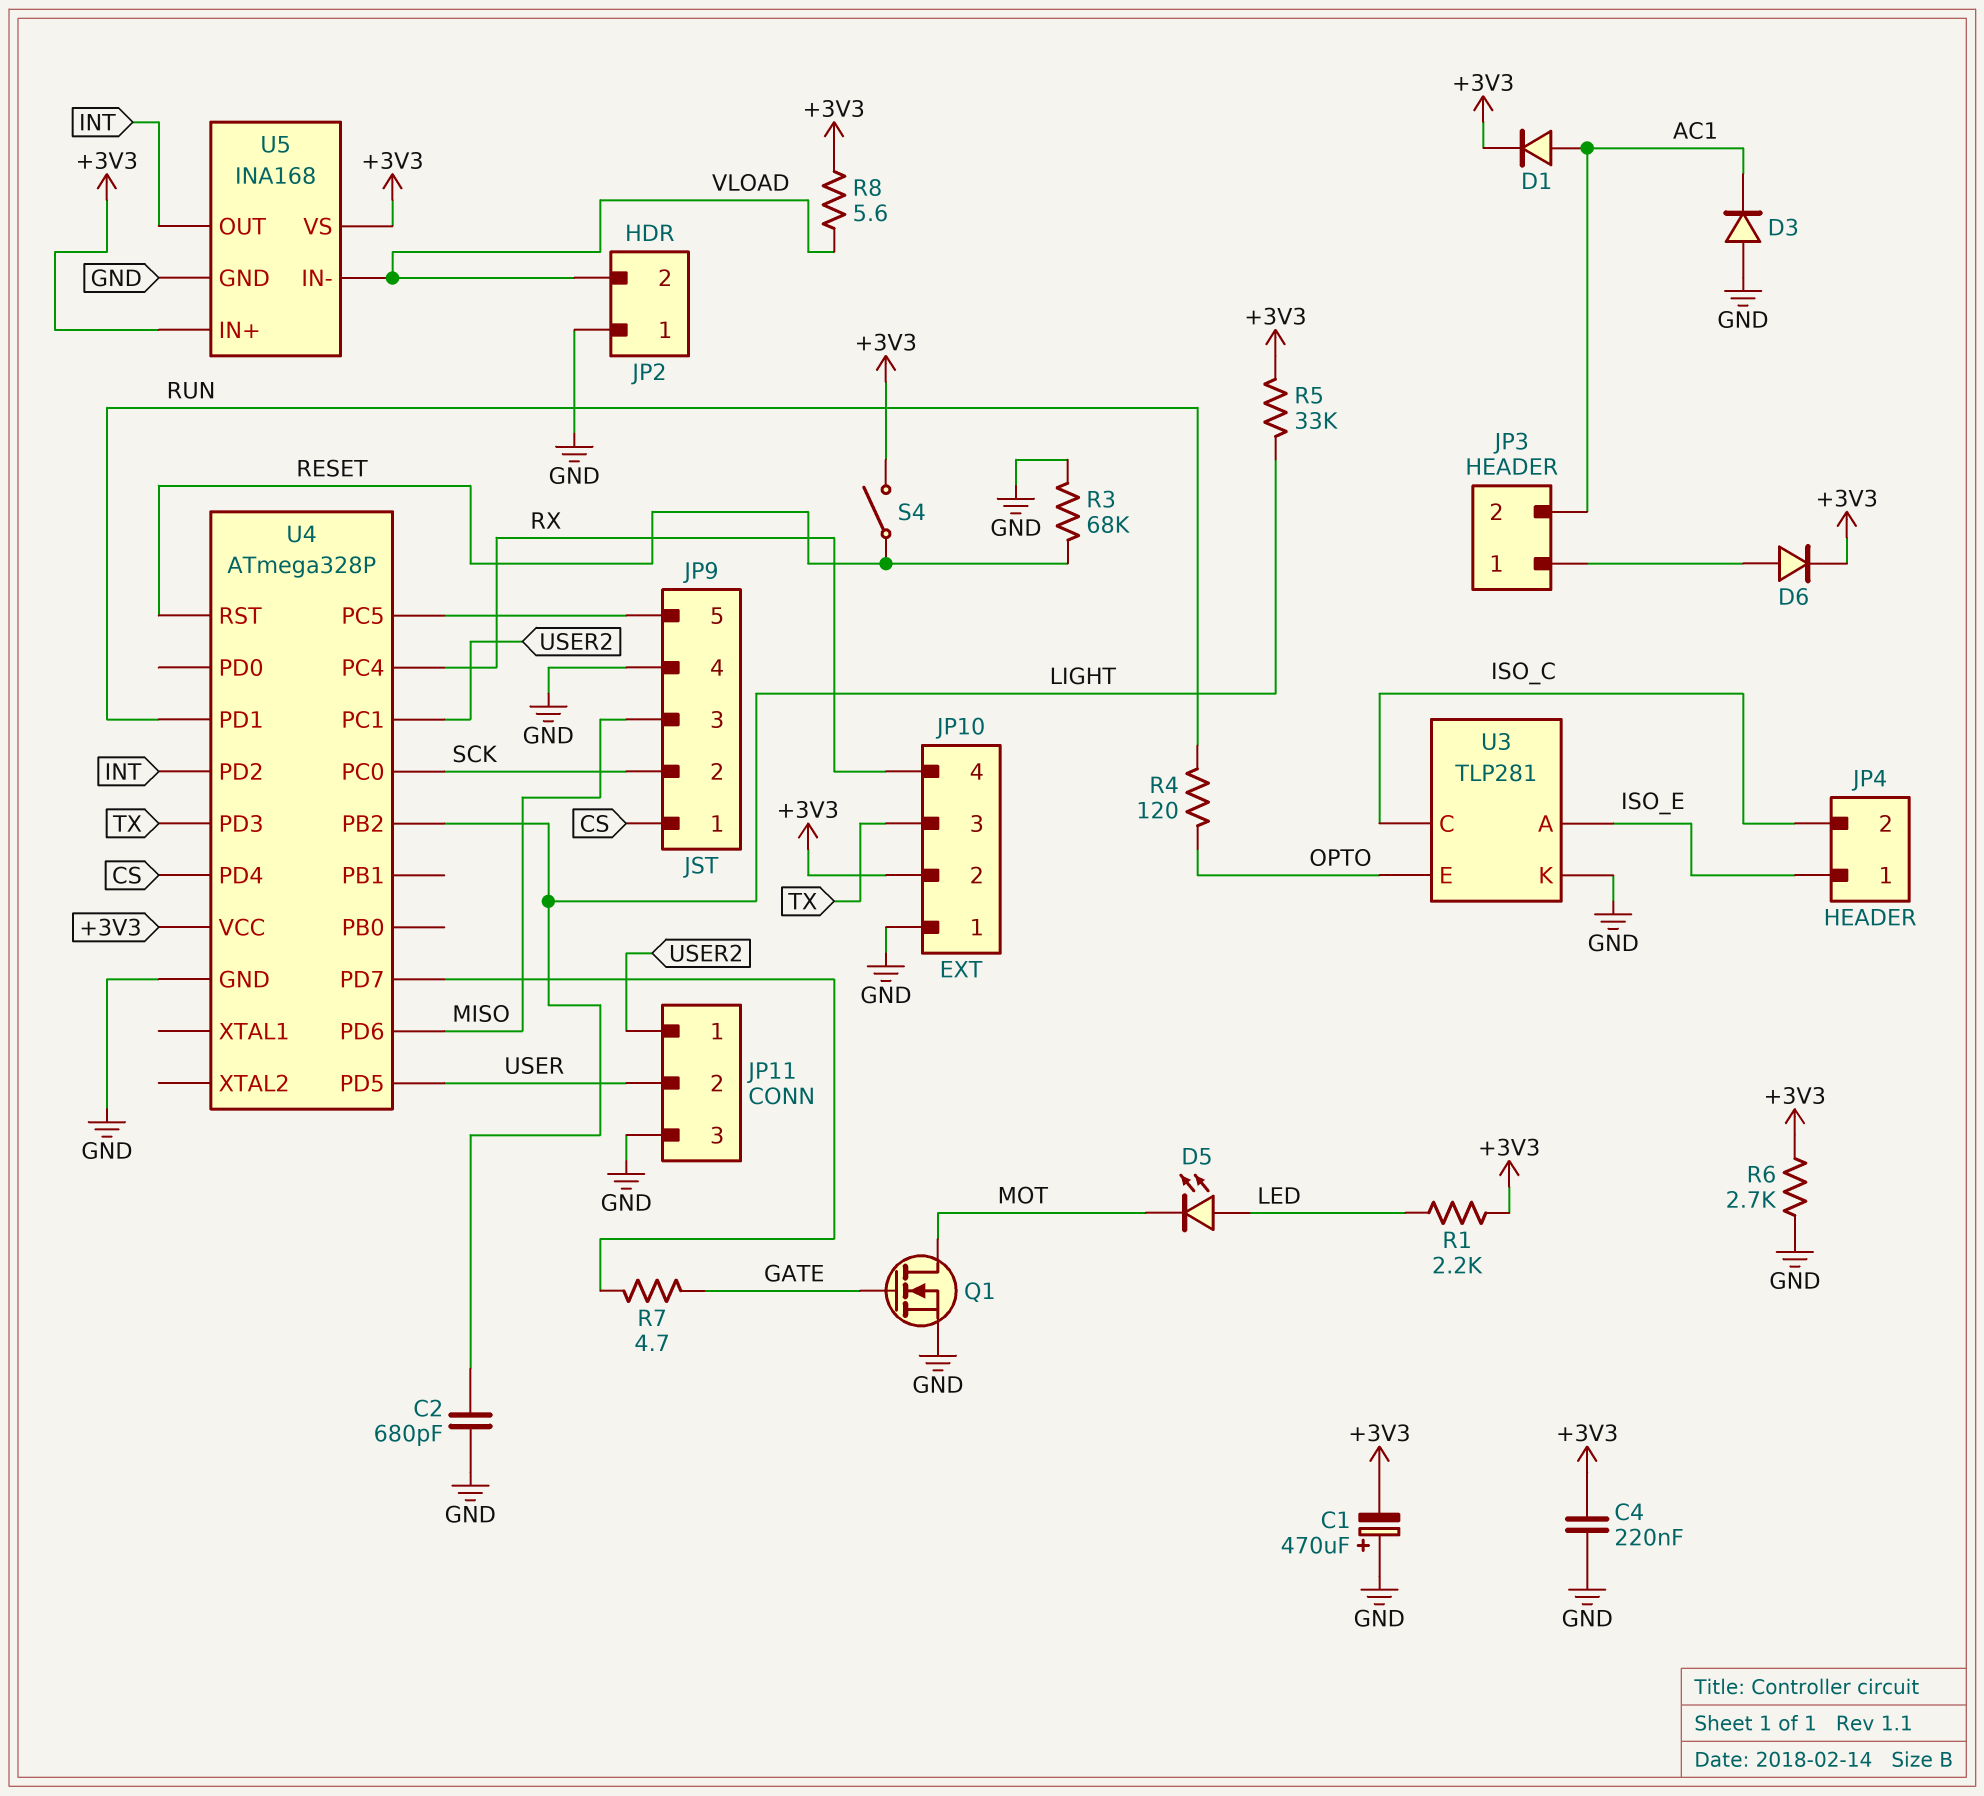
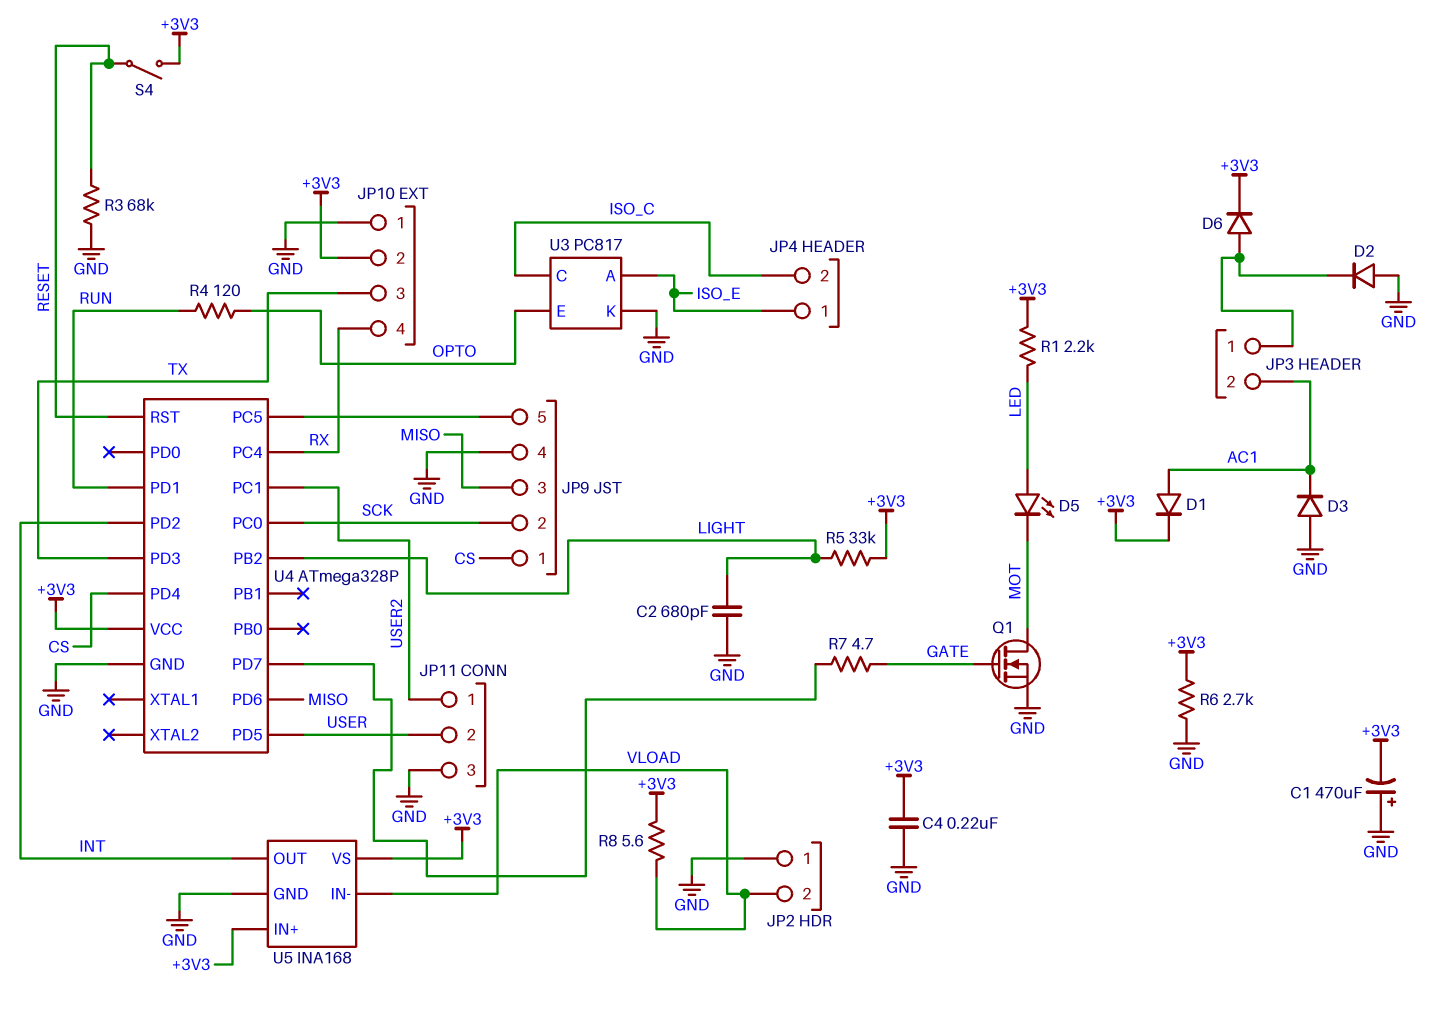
D2: none -> diode (A GND, K JP3/1)
U3: TLP281 -> PC817

